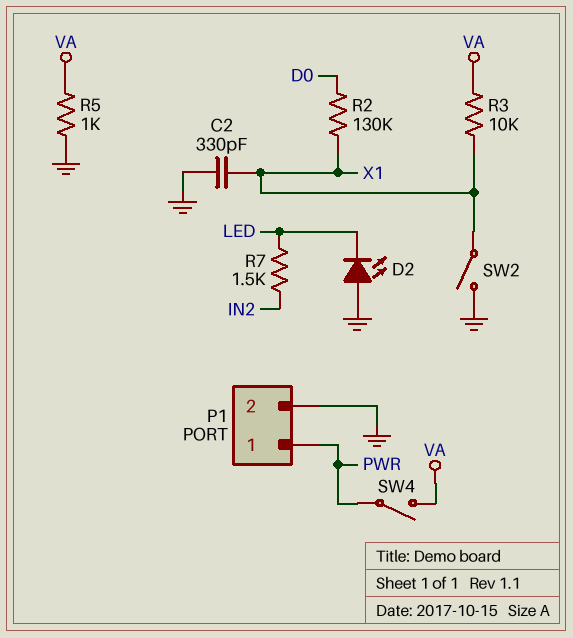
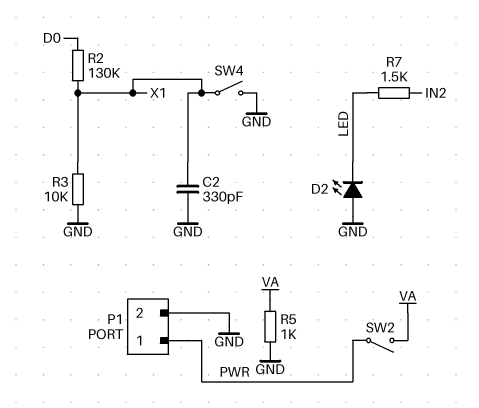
R3: 10k (VA, X1) -> 10k (GND, X1)
SW2: switch (GND, X1) -> switch (PWR, VA)
SW4: switch (PWR, VA) -> switch (GND, X1)

